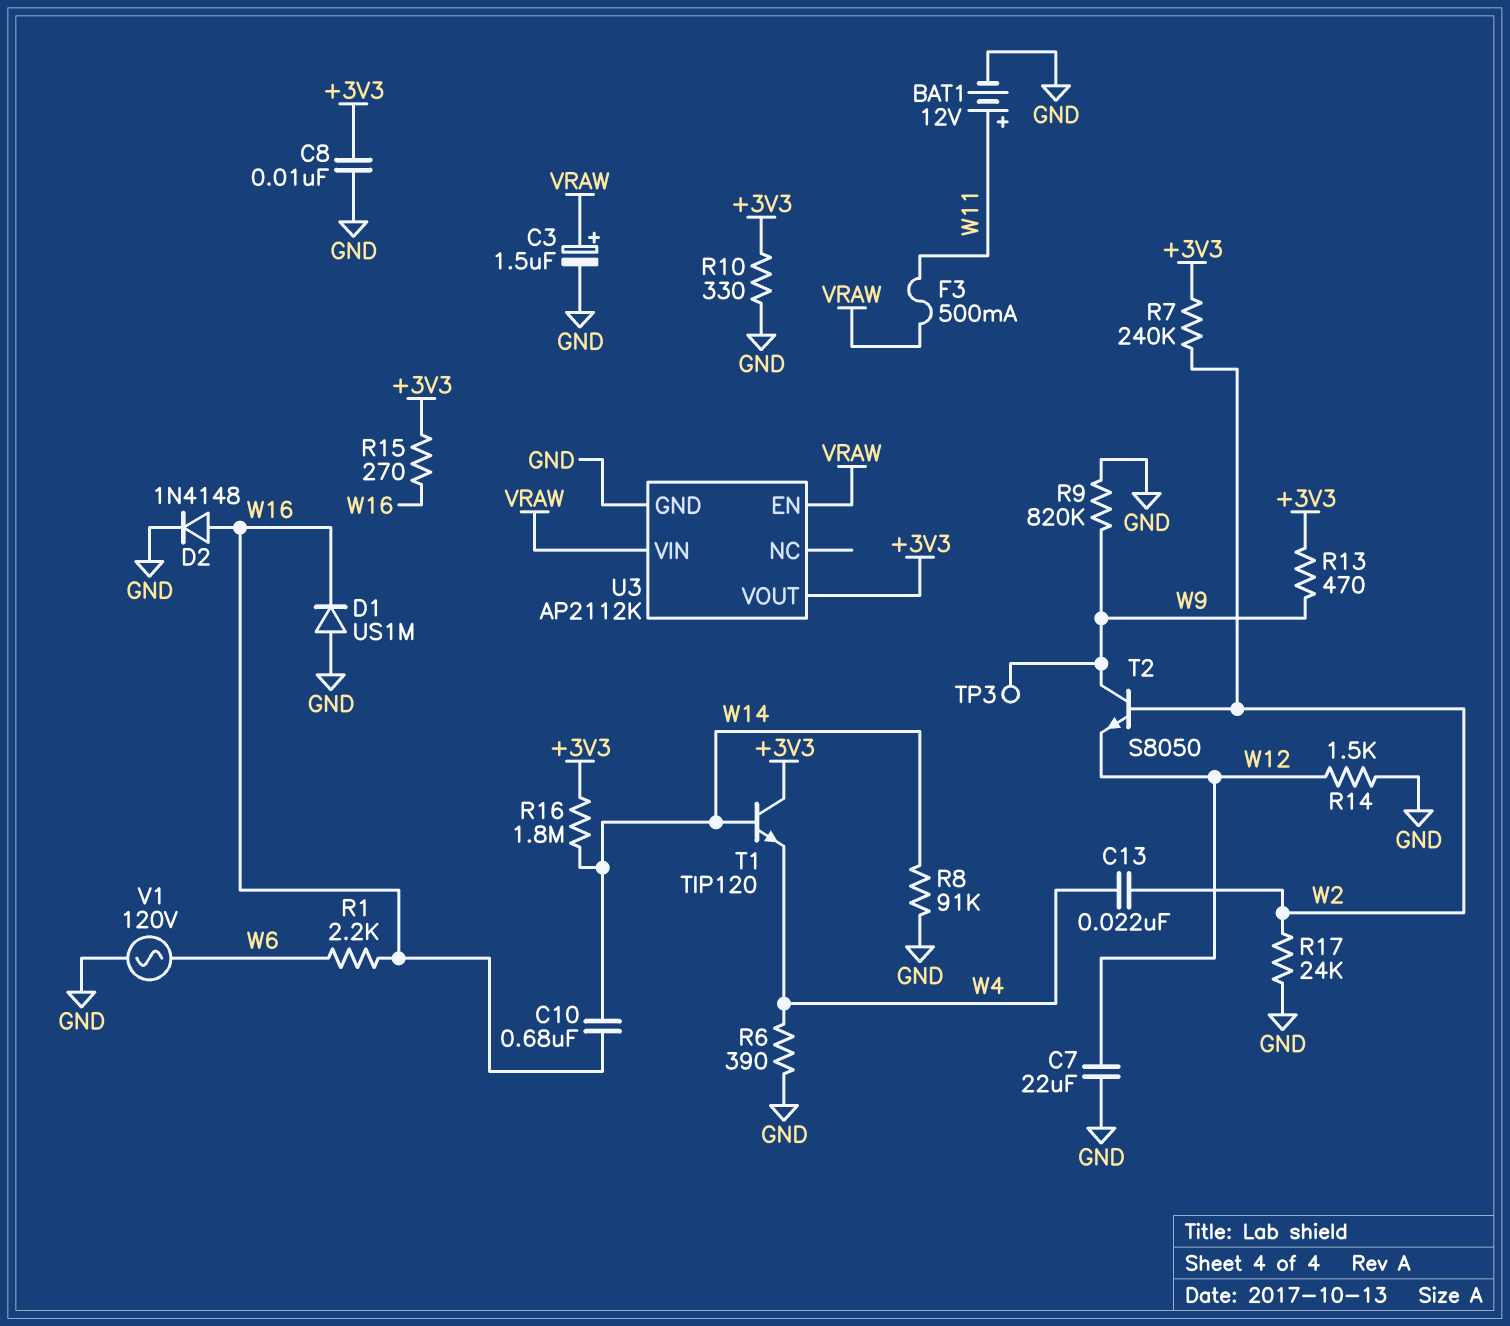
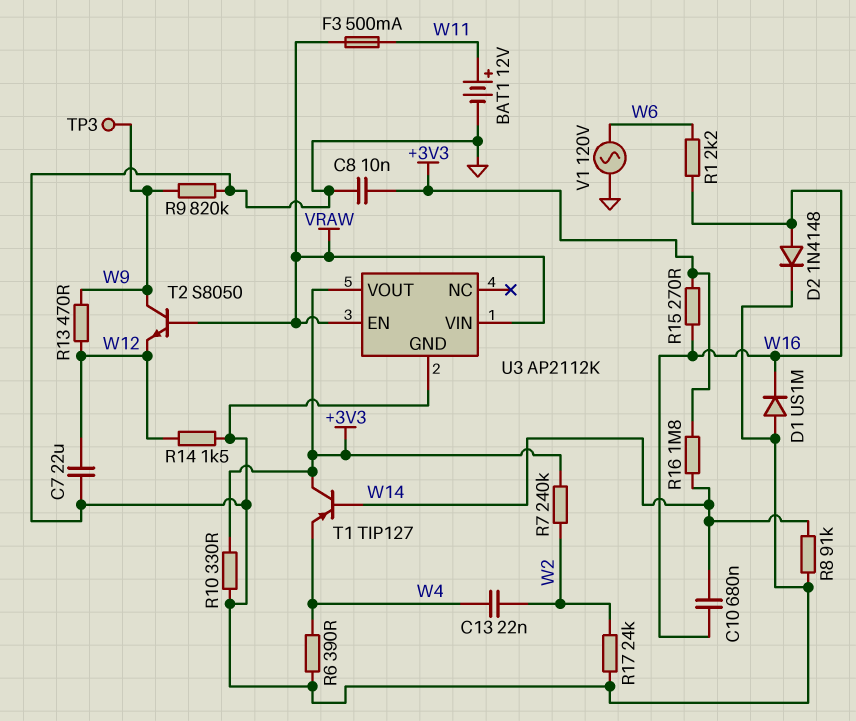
C3: 1.5uF (plus VRAW, minus GND) -> none
R13: 470 (+3V3, W9) -> 470 (W9, W12)
T1: NPN TIP120 (B W14, C +3V3, E W4) -> PNP TIP127 (B W14, C +3V3, E W4)
T2: NPN S8050 (B W2, C W9, E W12) -> NPN S8050 (B VRAW, C W9, E W12)

